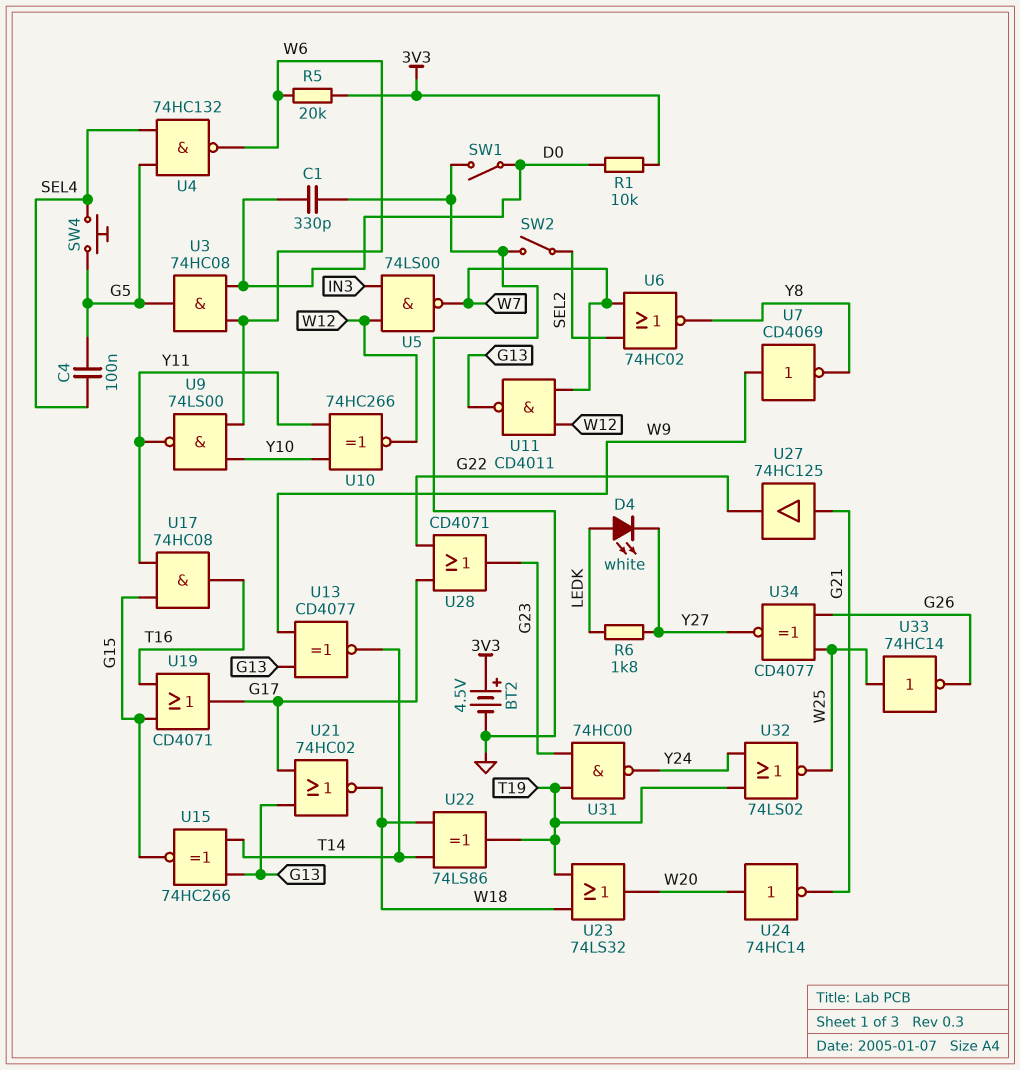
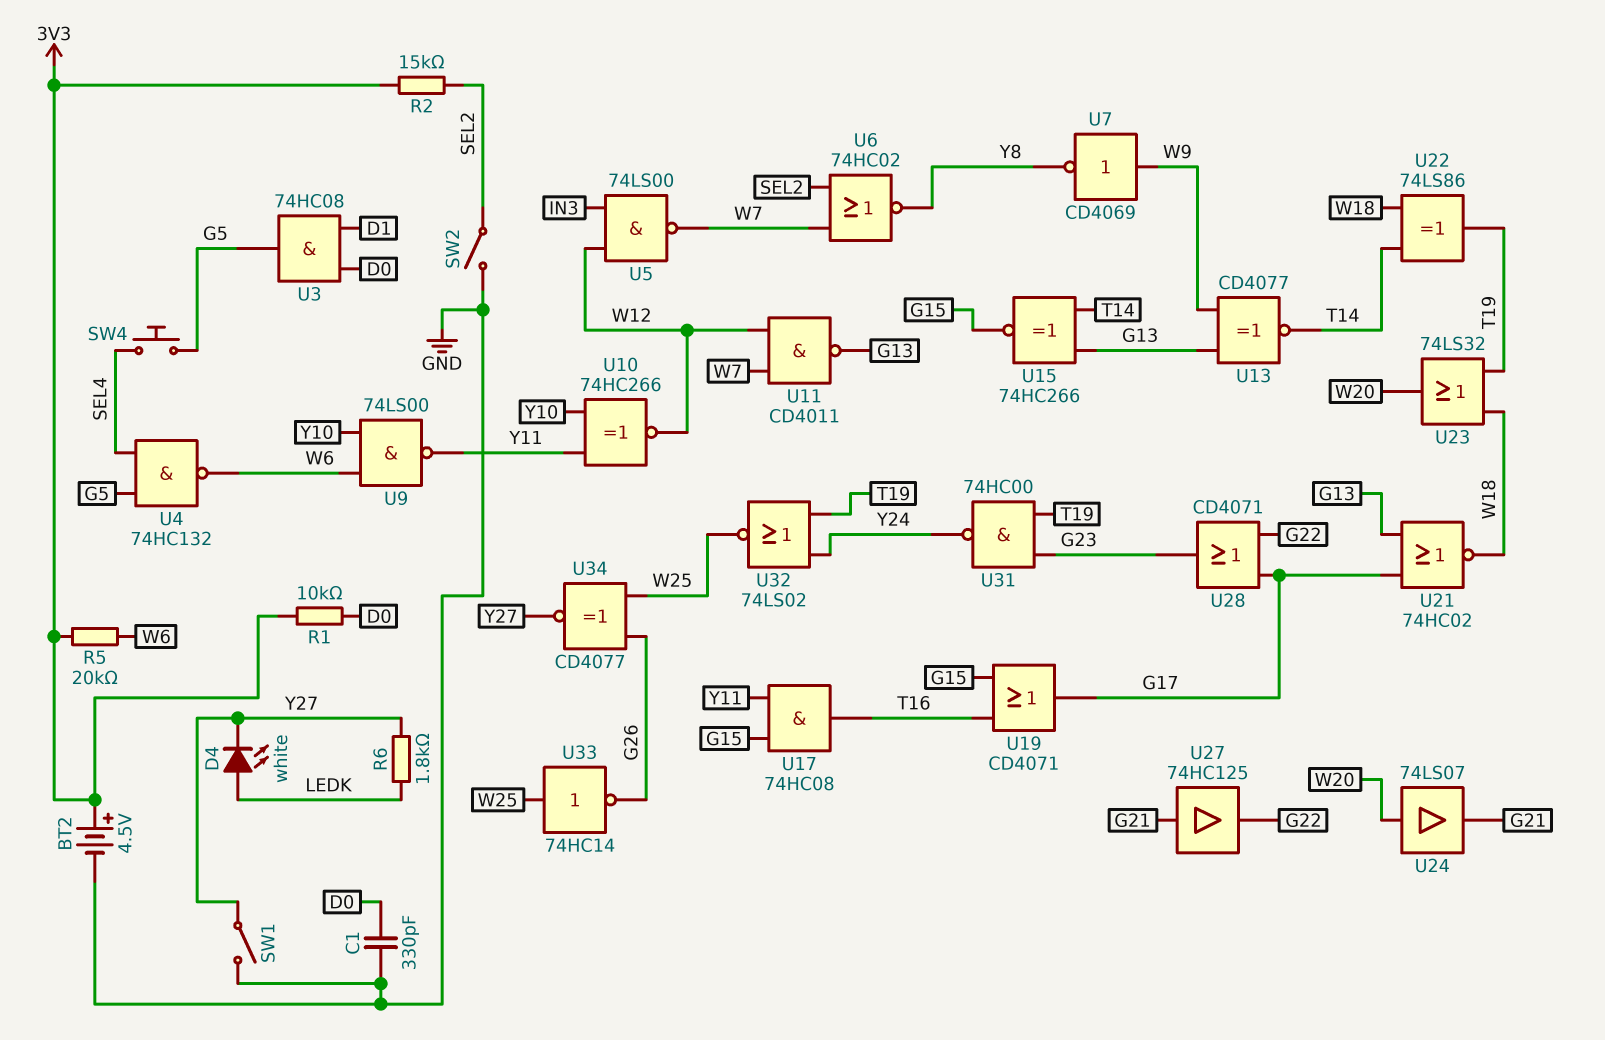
C4: 100nF (G5, SEL4) -> none
R2: none -> 15k (3V3, SEL2)
SW1: switch (D0, GND) -> switch (GND, Y27)
U3: AND 74HC08 (in D0, in W6, out G5) -> AND 74HC08 (in D0, in D1, out G5)
U24: NOT 74HC14 (in W20, out G21) -> buffer 74LS07 (in W20, out G21)

